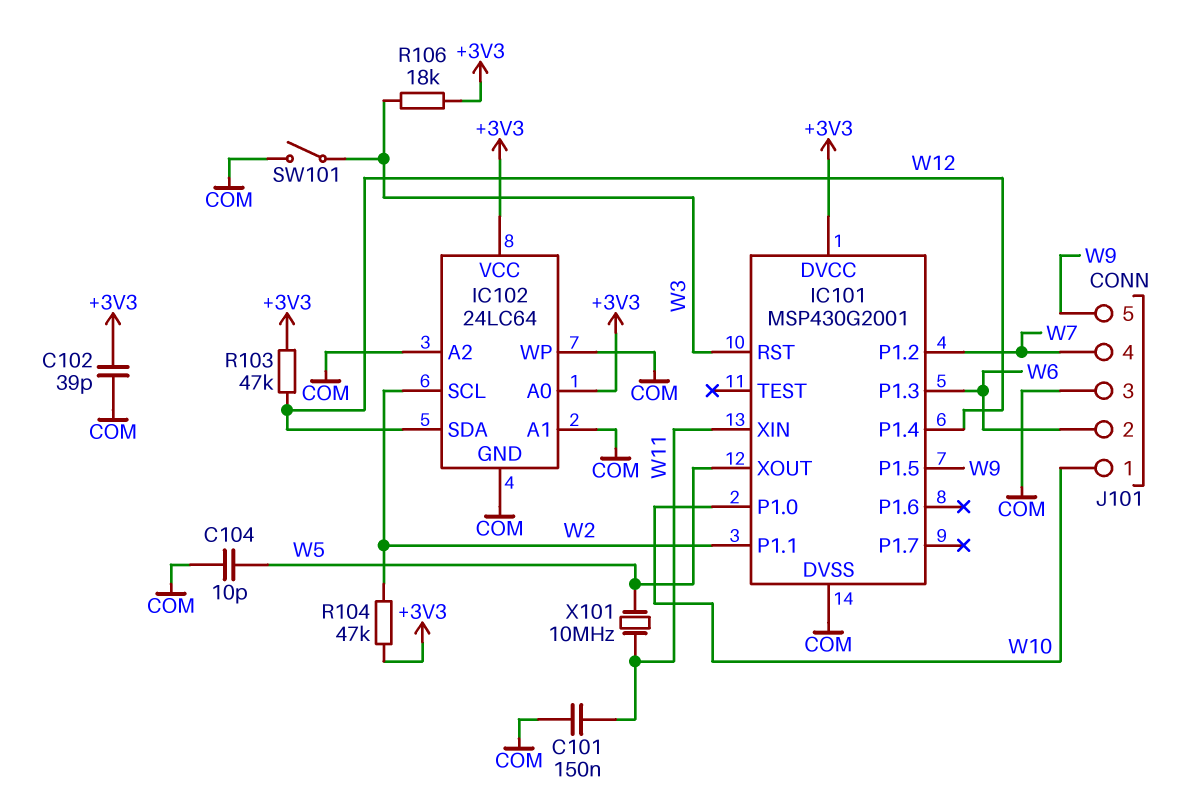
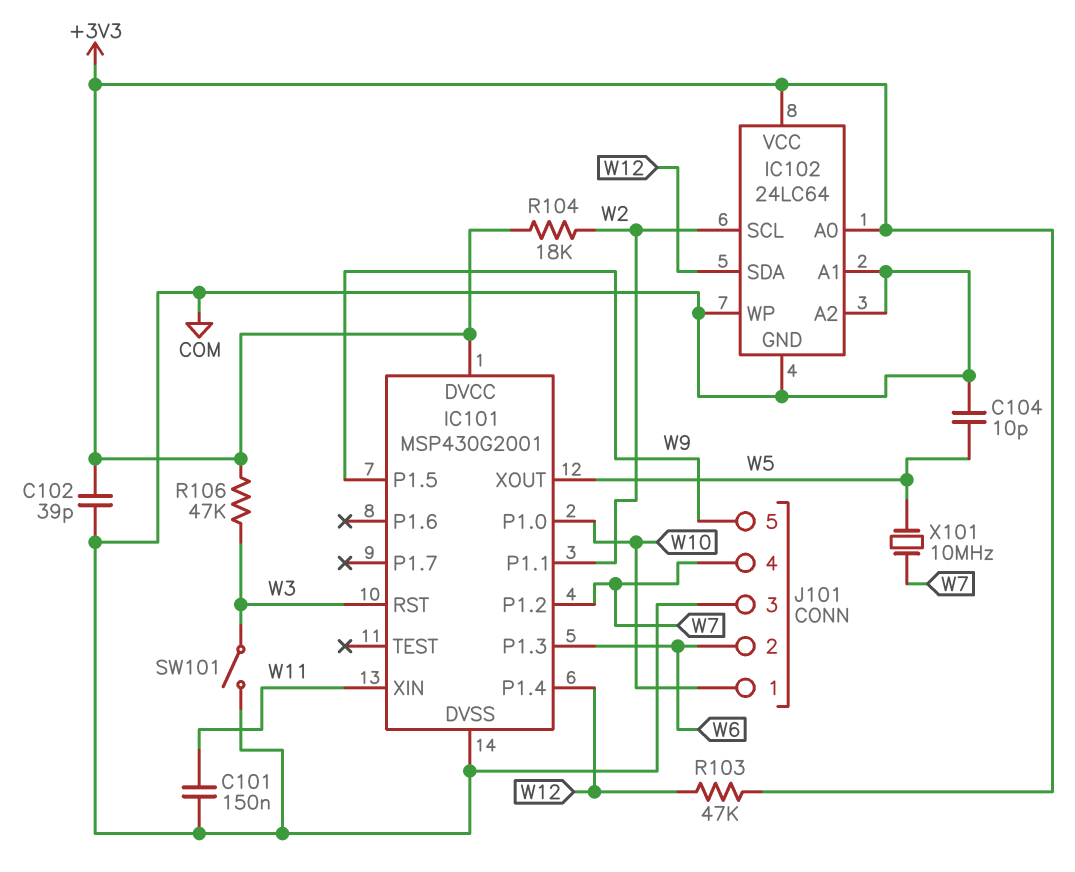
R104: 47k (+3V3, W2) -> 18k (+3V3, W2)
R106: 18k (+3V3, W3) -> 47k (+3V3, W3)
X101: 10MHz (W5, W11) -> 10MHz (W5, W7)

